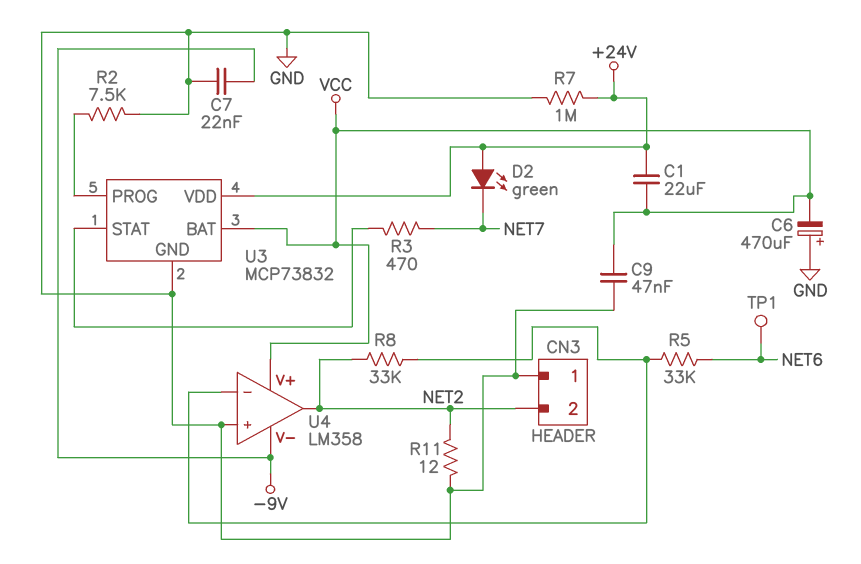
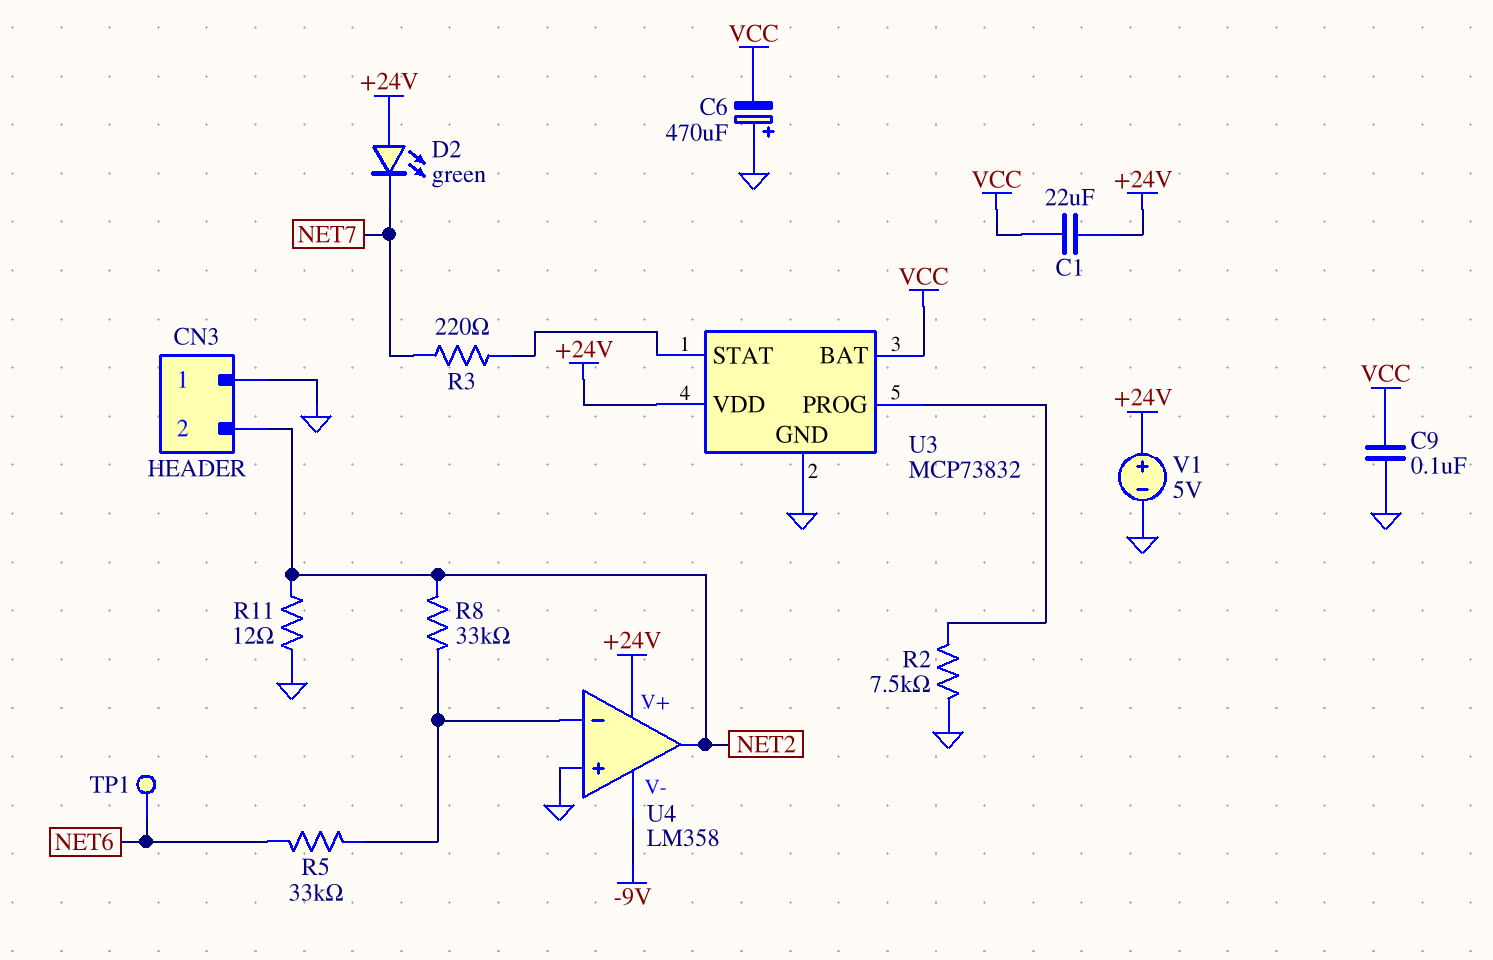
C7: 22nF (-9V, GND) -> none
C9: 47nF (GND, VCC) -> 100nF (GND, VCC)
R3: 470 (NET7, U3/STAT) -> 220 (NET7, U3/STAT)
R7: 1M (+24V, GND) -> none
U4 pin V+: VCC -> +24V
V1: none -> 5V (plus +24V, minus GND)

